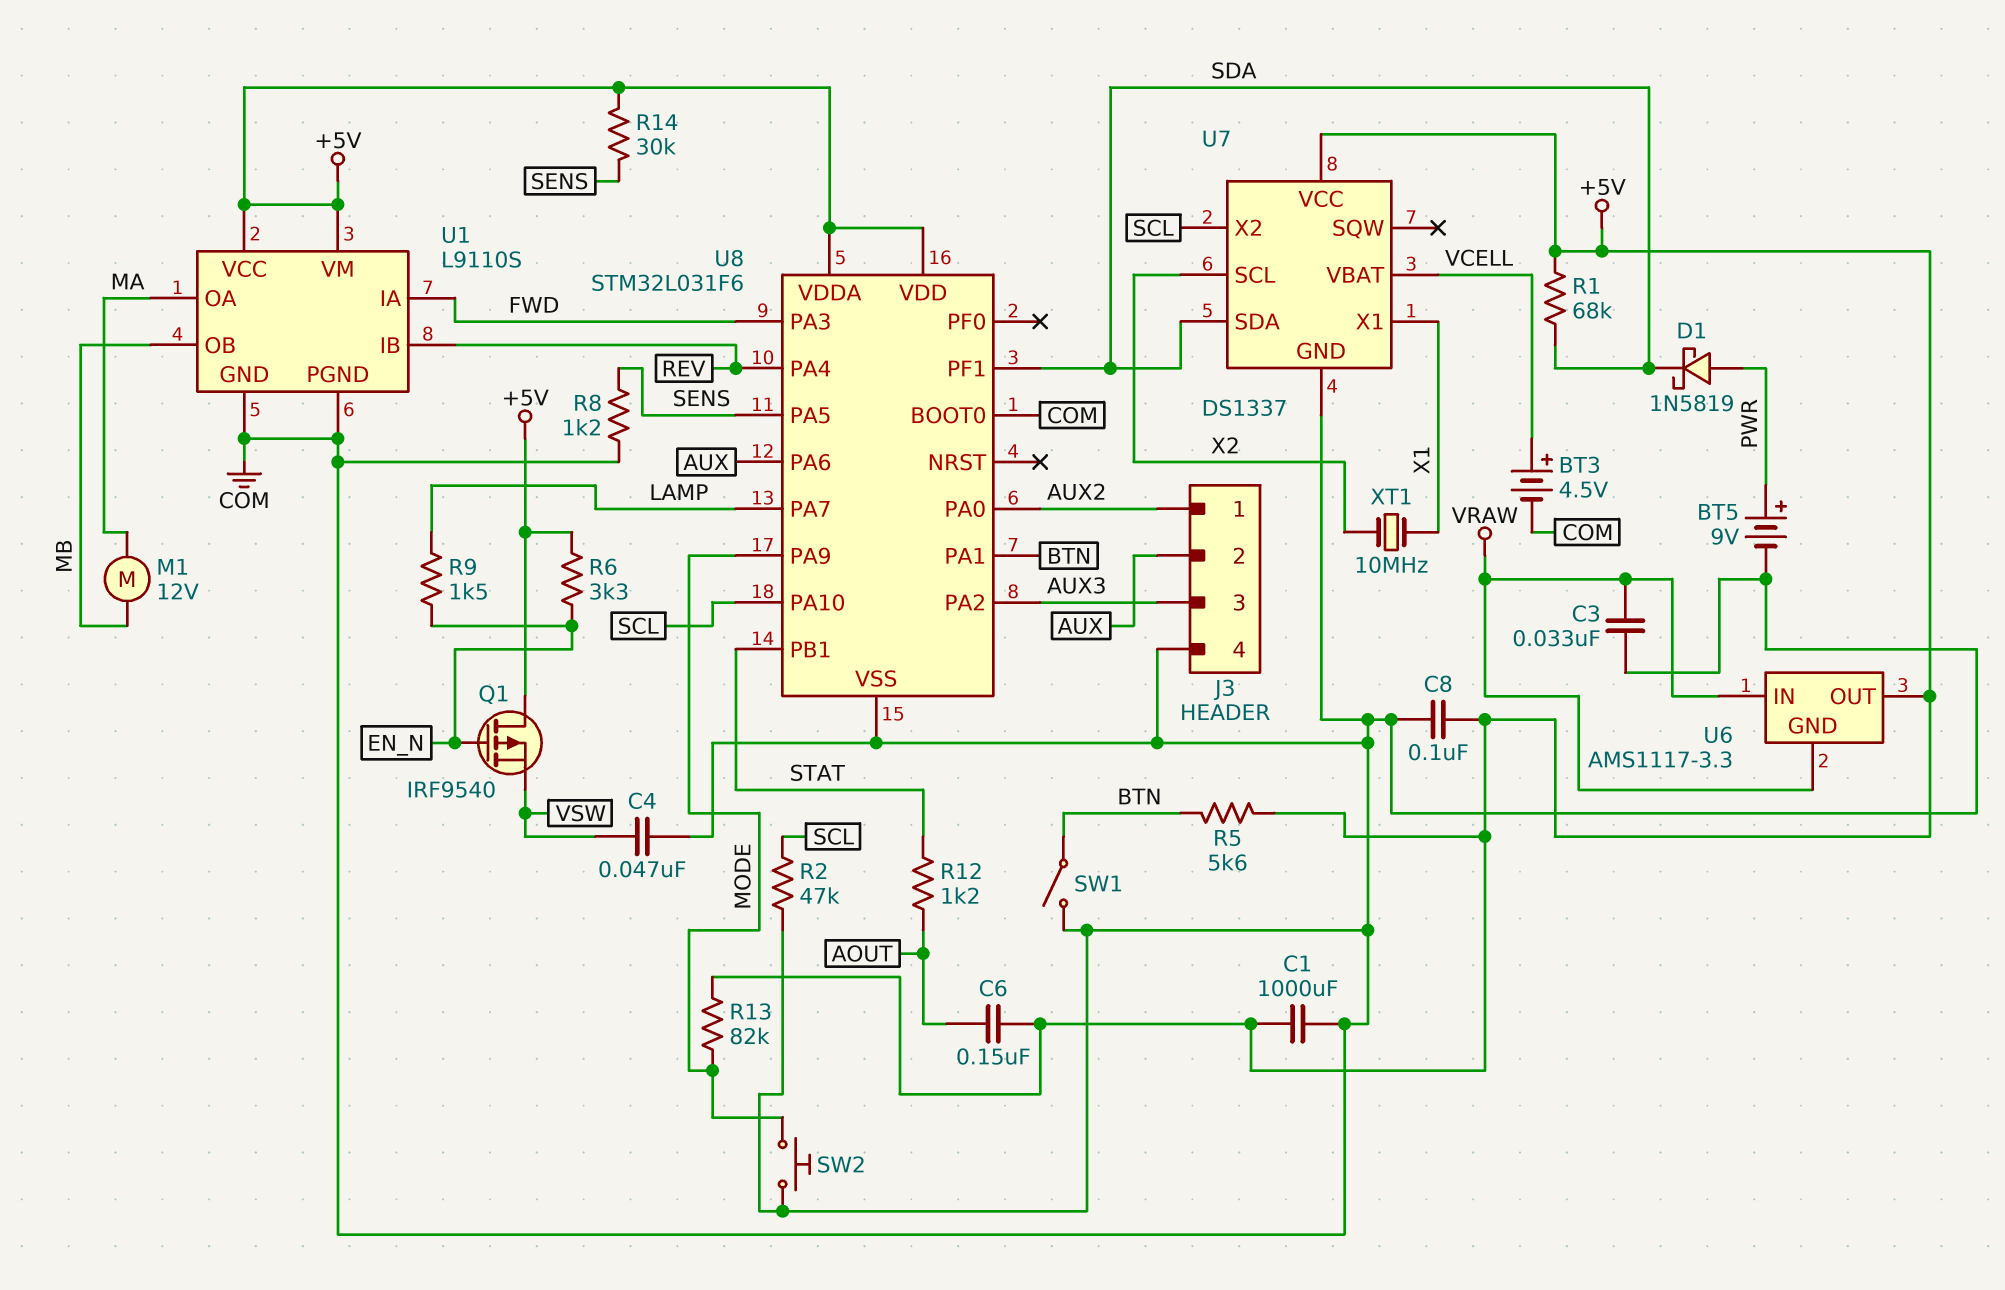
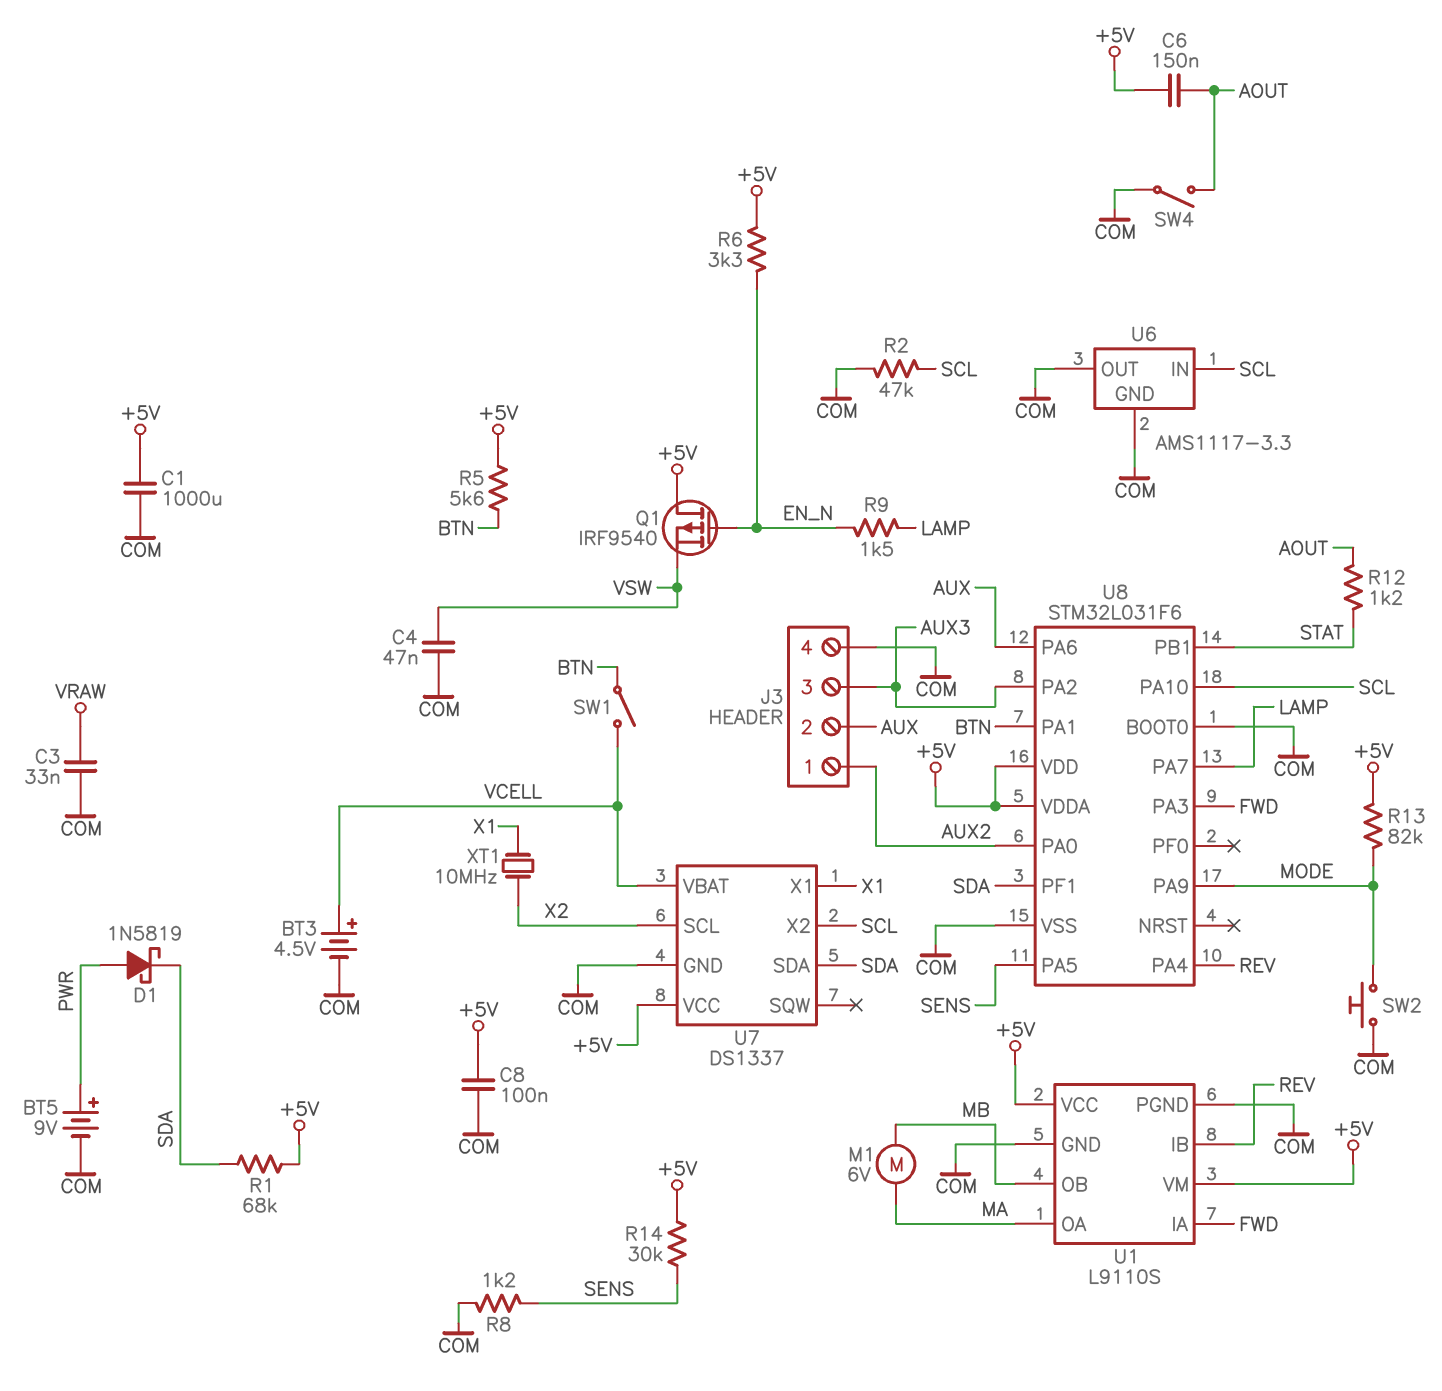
M1: motor 12V (MA, MB) -> motor 6V (MA, MB)
SW1: switch (BTN, COM) -> switch (BTN, VCELL)
SW4: none -> switch (AOUT, COM)
U6 pin GND: VRAW -> COM
U6 pin IN: VRAW -> SCL
U6 pin OUT: +5V -> COM

